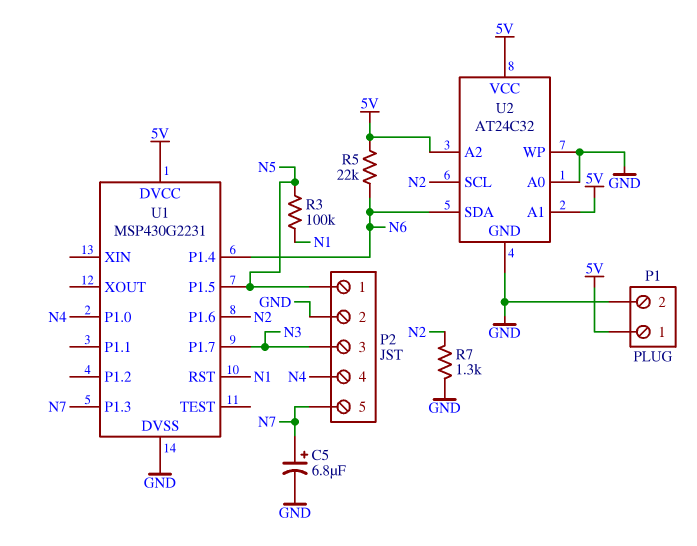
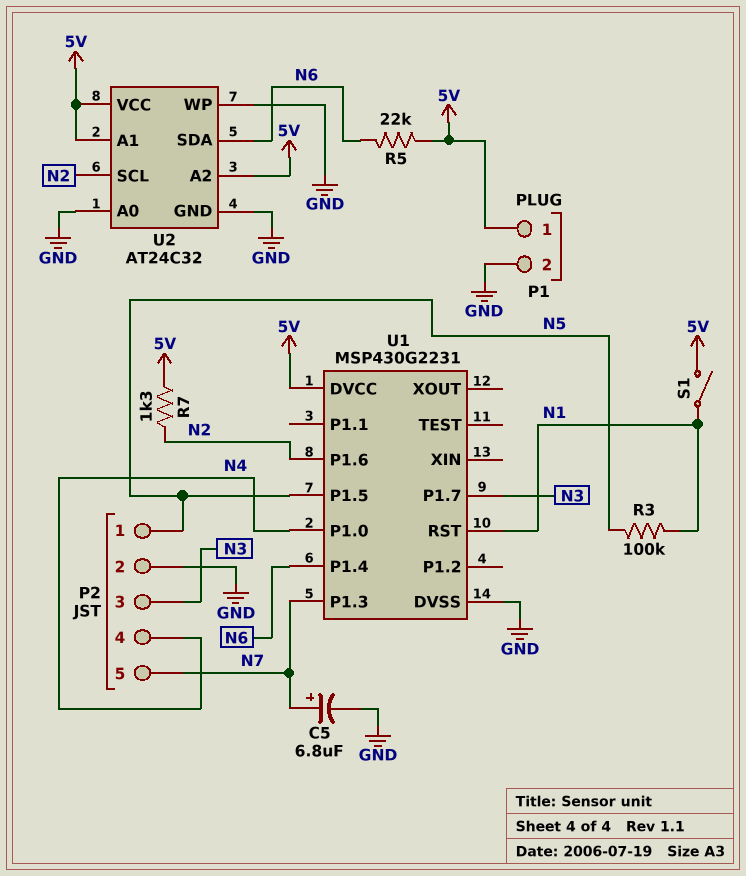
R7: 1.3k (GND, N2) -> 1.3k (5V, N2)
S1: none -> switch (5V, N1)

